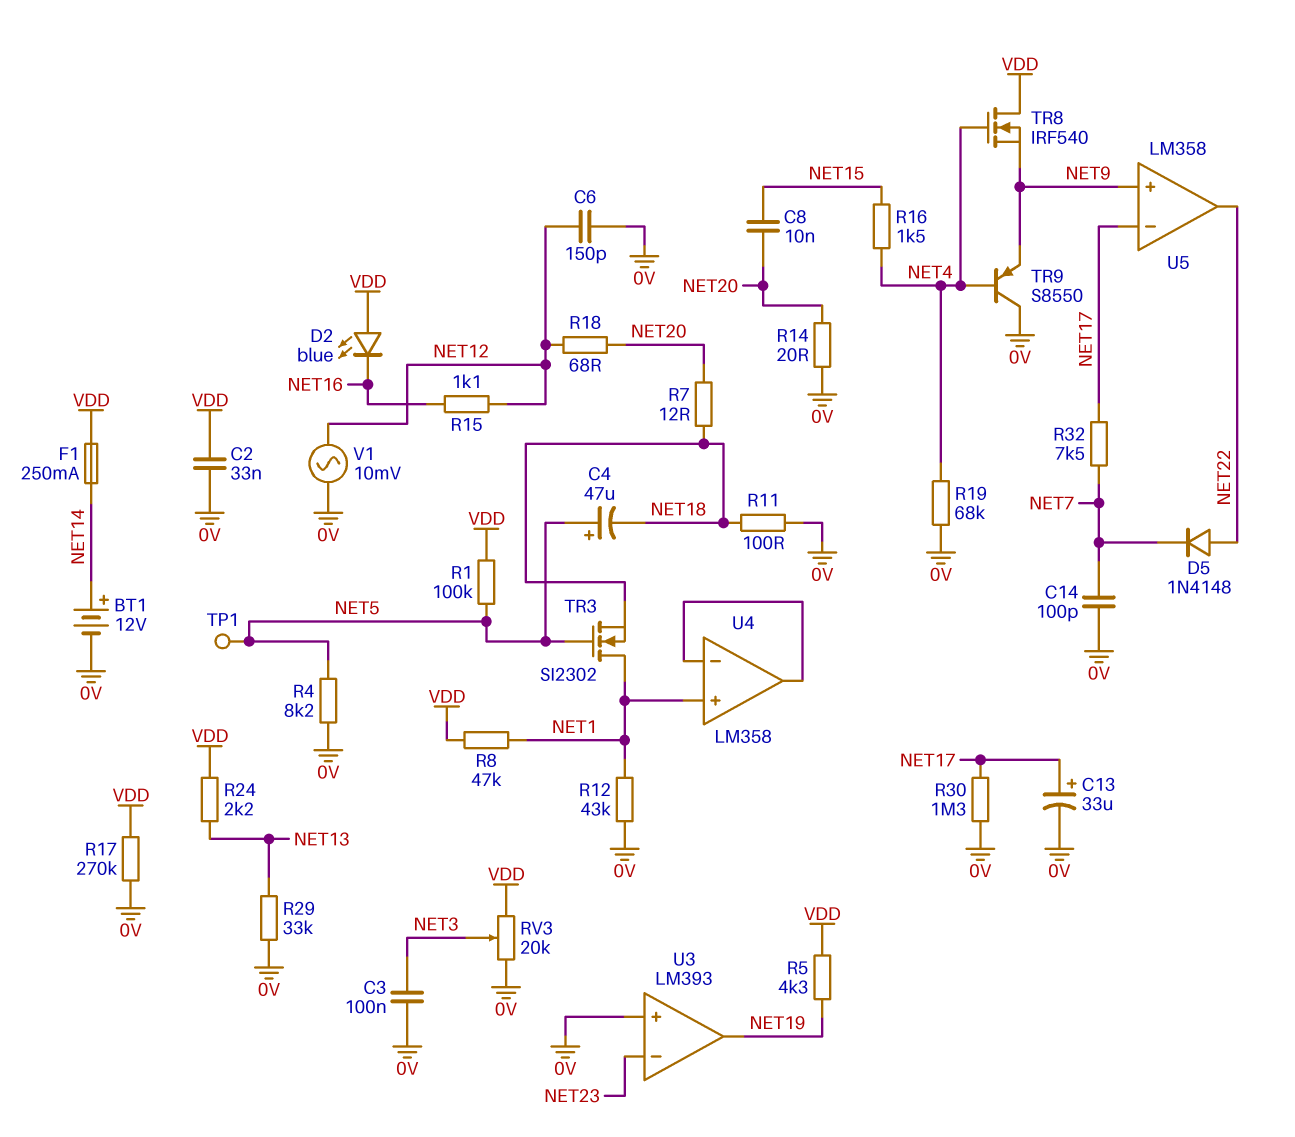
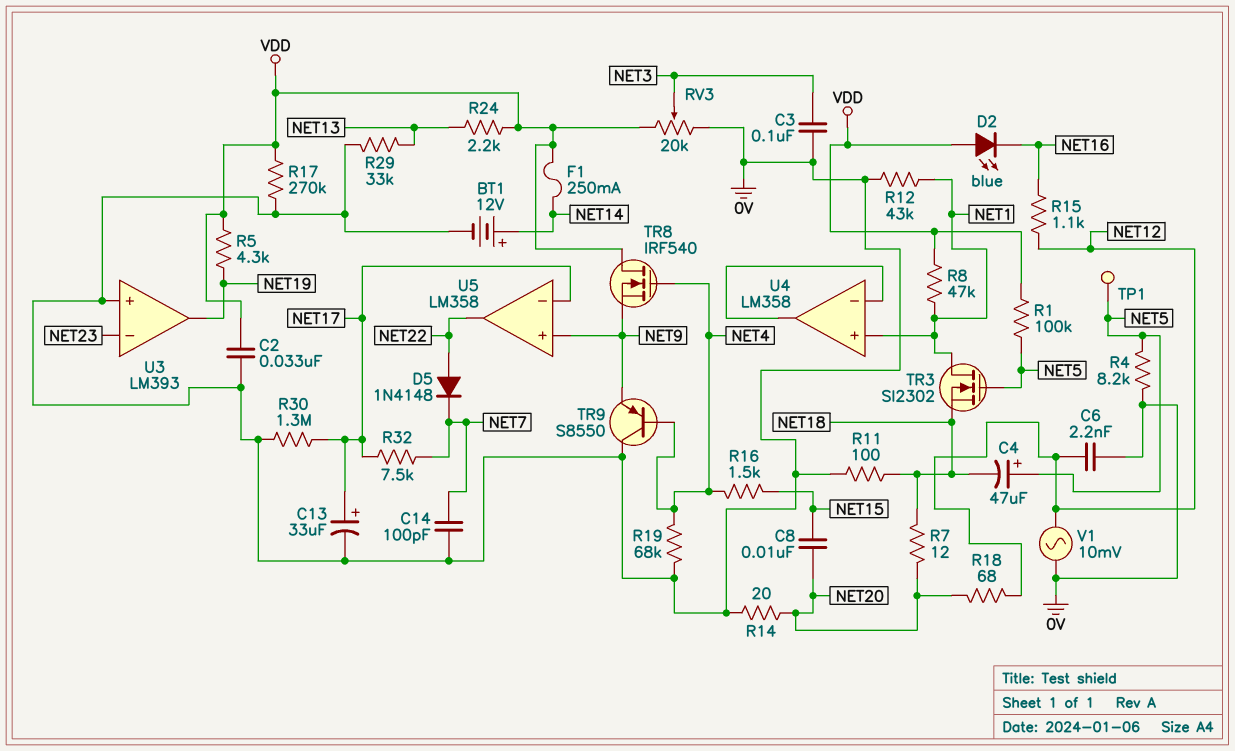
C6: 150pF (0V, NET12) -> 2.2nF (0V, NET12)

